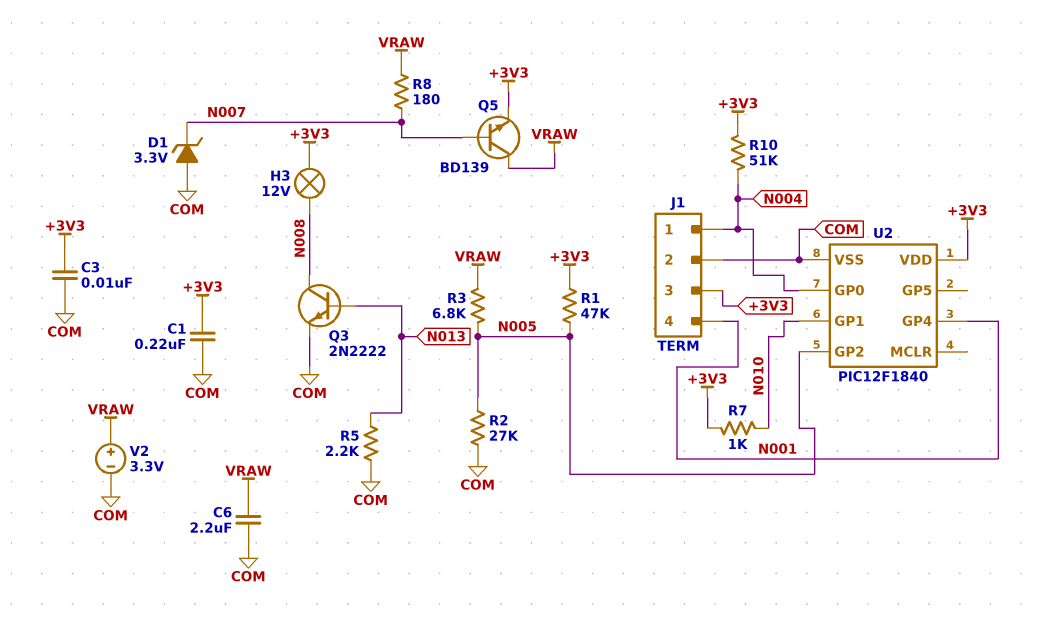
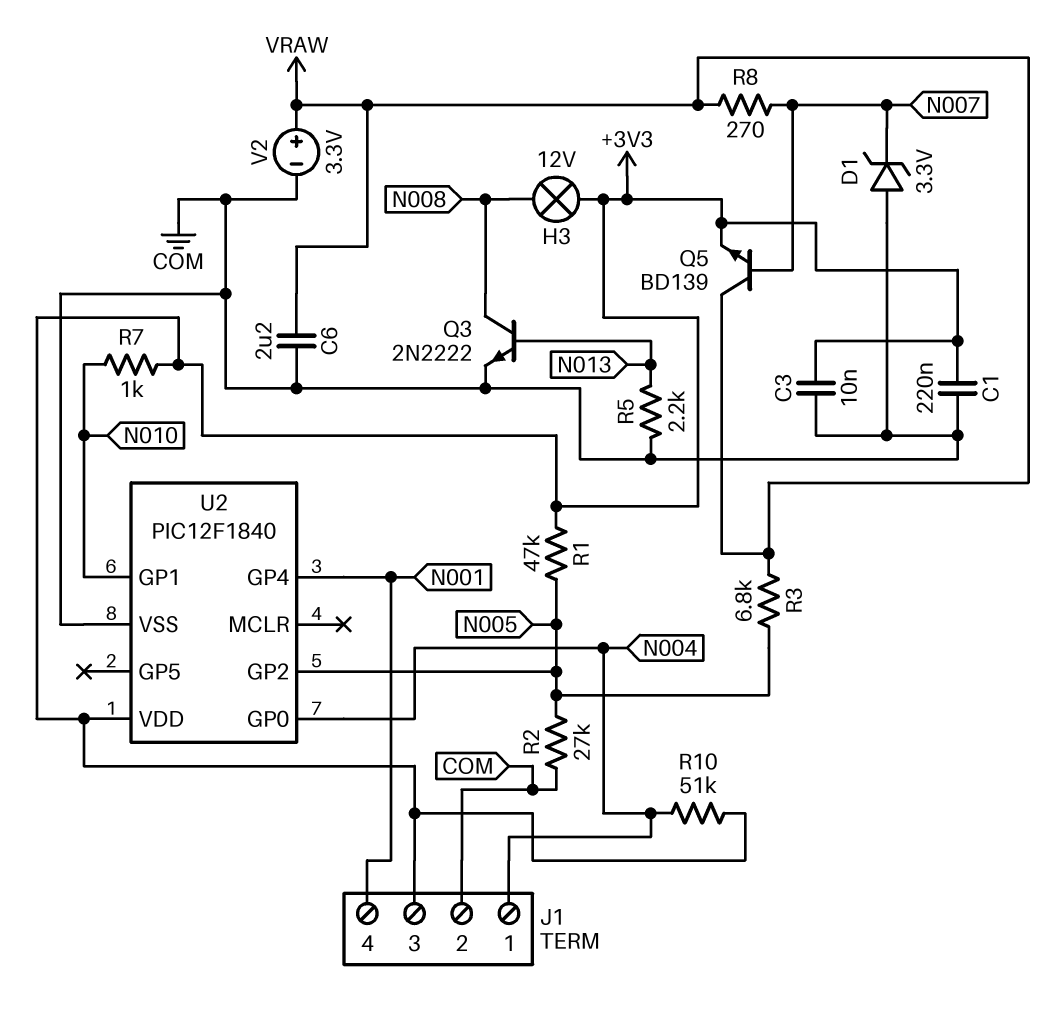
R8: 180 (N007, VRAW) -> 270 (N007, VRAW)

